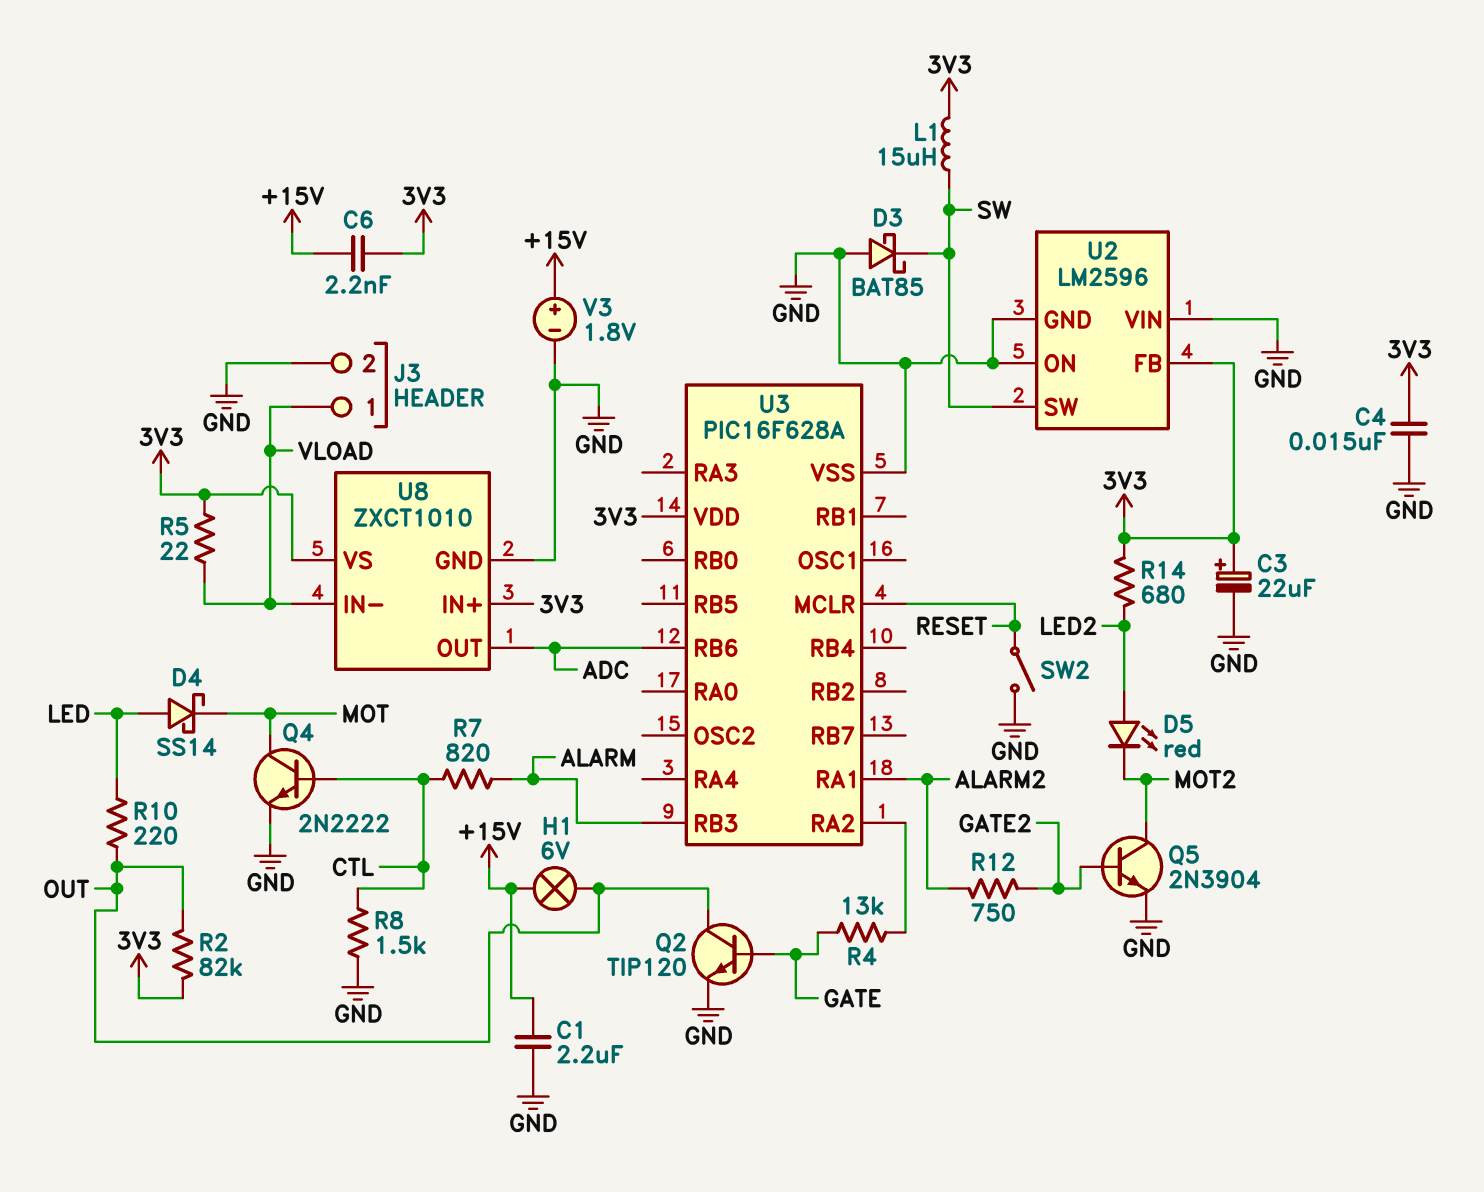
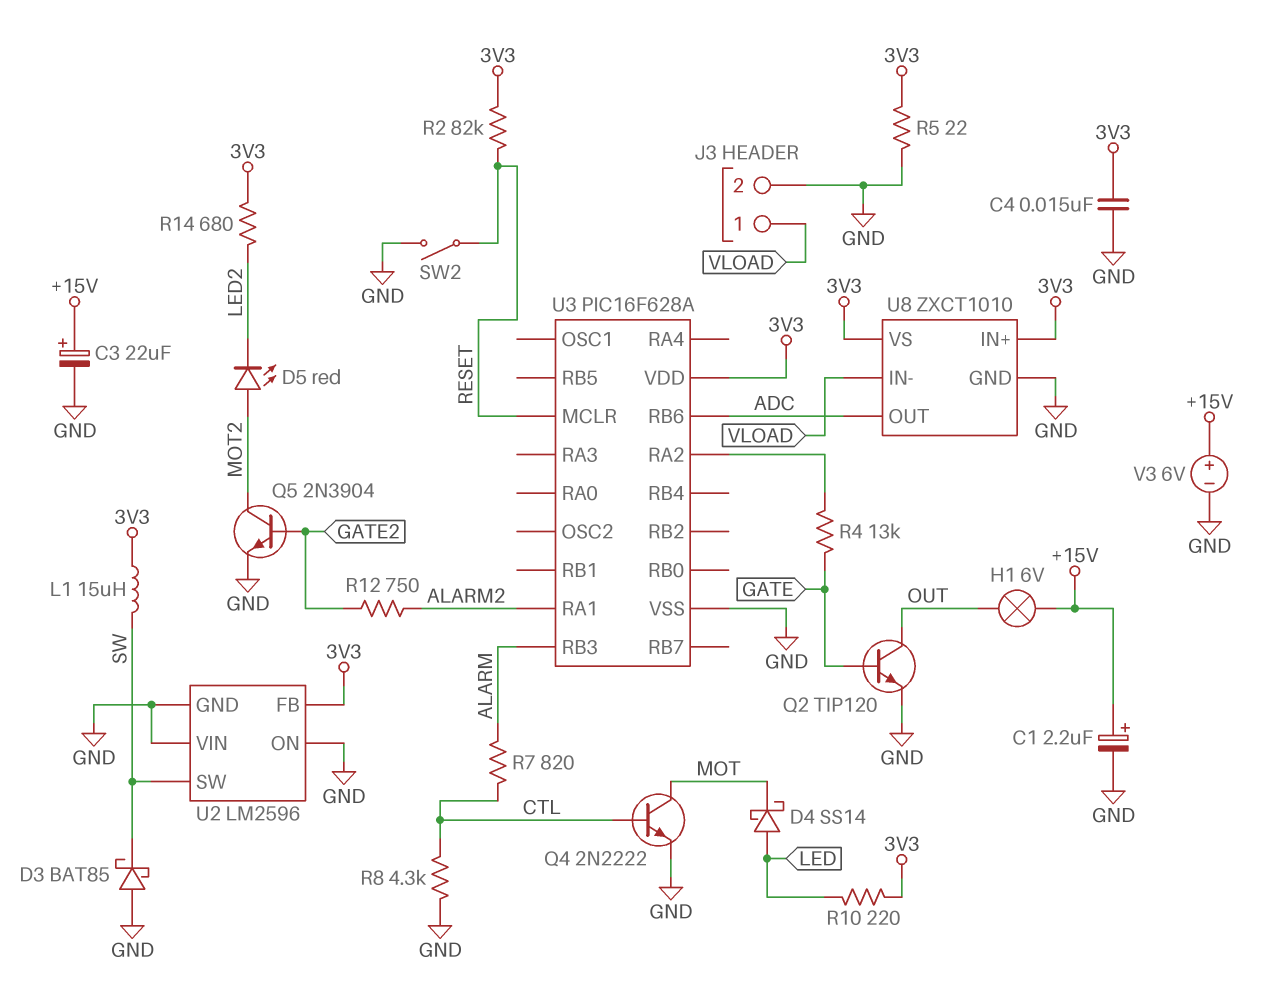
C1: 2.2uF (+15V, GND) -> 2.2uF (plus +15V, minus GND)
C3: 22uF (plus 3V3, minus GND) -> 22uF (plus +15V, minus GND)
C6: 2.2nF (+15V, 3V3) -> none
D5: LED red (A LED2, K MOT2) -> LED red (A MOT2, K LED2)
R2: 82k (3V3, OUT) -> 82k (3V3, RESET)
R5: 22 (3V3, VLOAD) -> 22 (3V3, GND)
R8: 1.5k (CTL, GND) -> 4.3k (CTL, GND)
R10: 220 (LED, OUT) -> 220 (3V3, LED)
V3: 1.8V (plus +15V, minus GND) -> 6V (plus +15V, minus GND)

